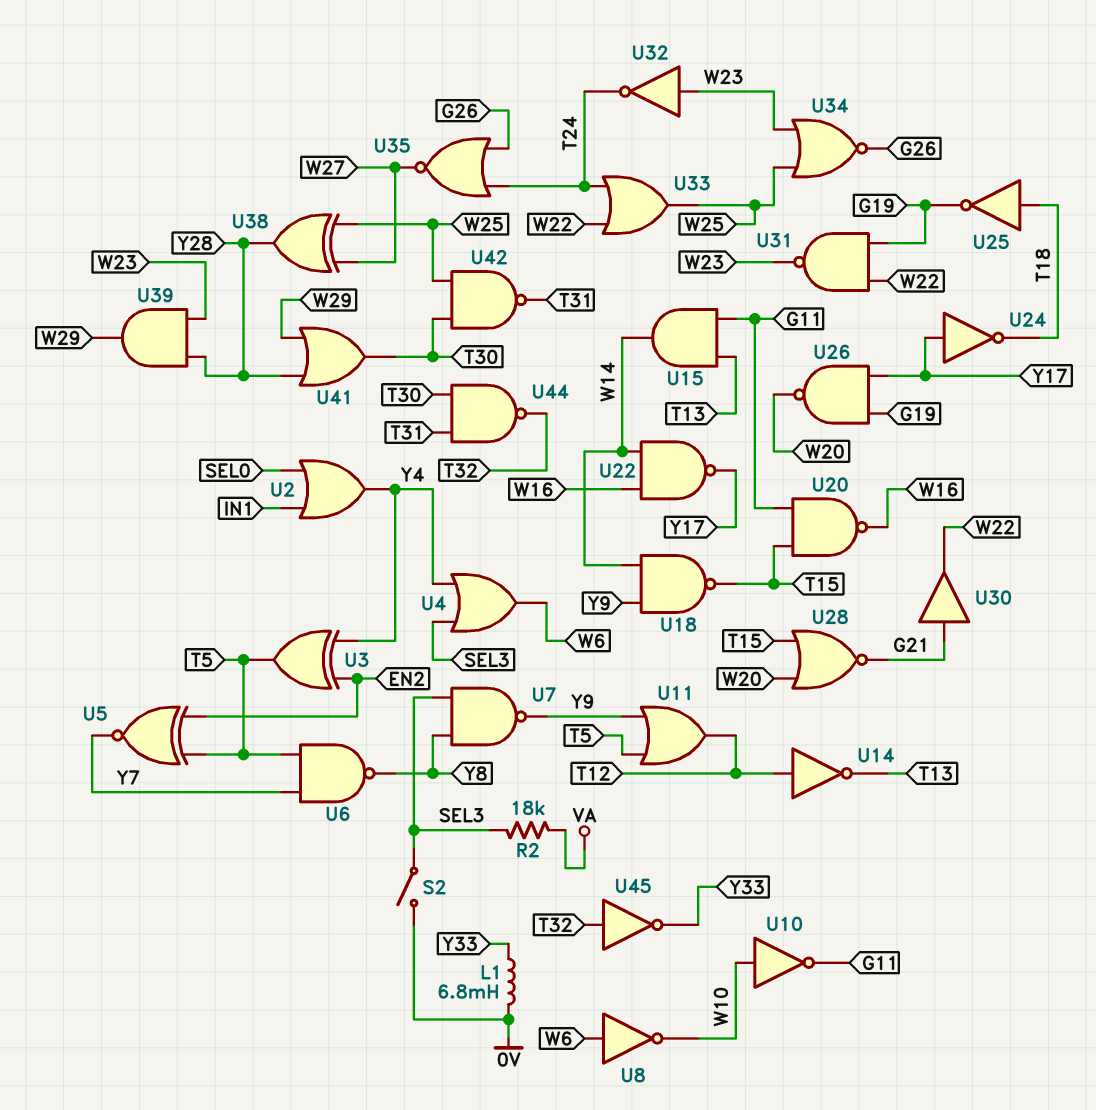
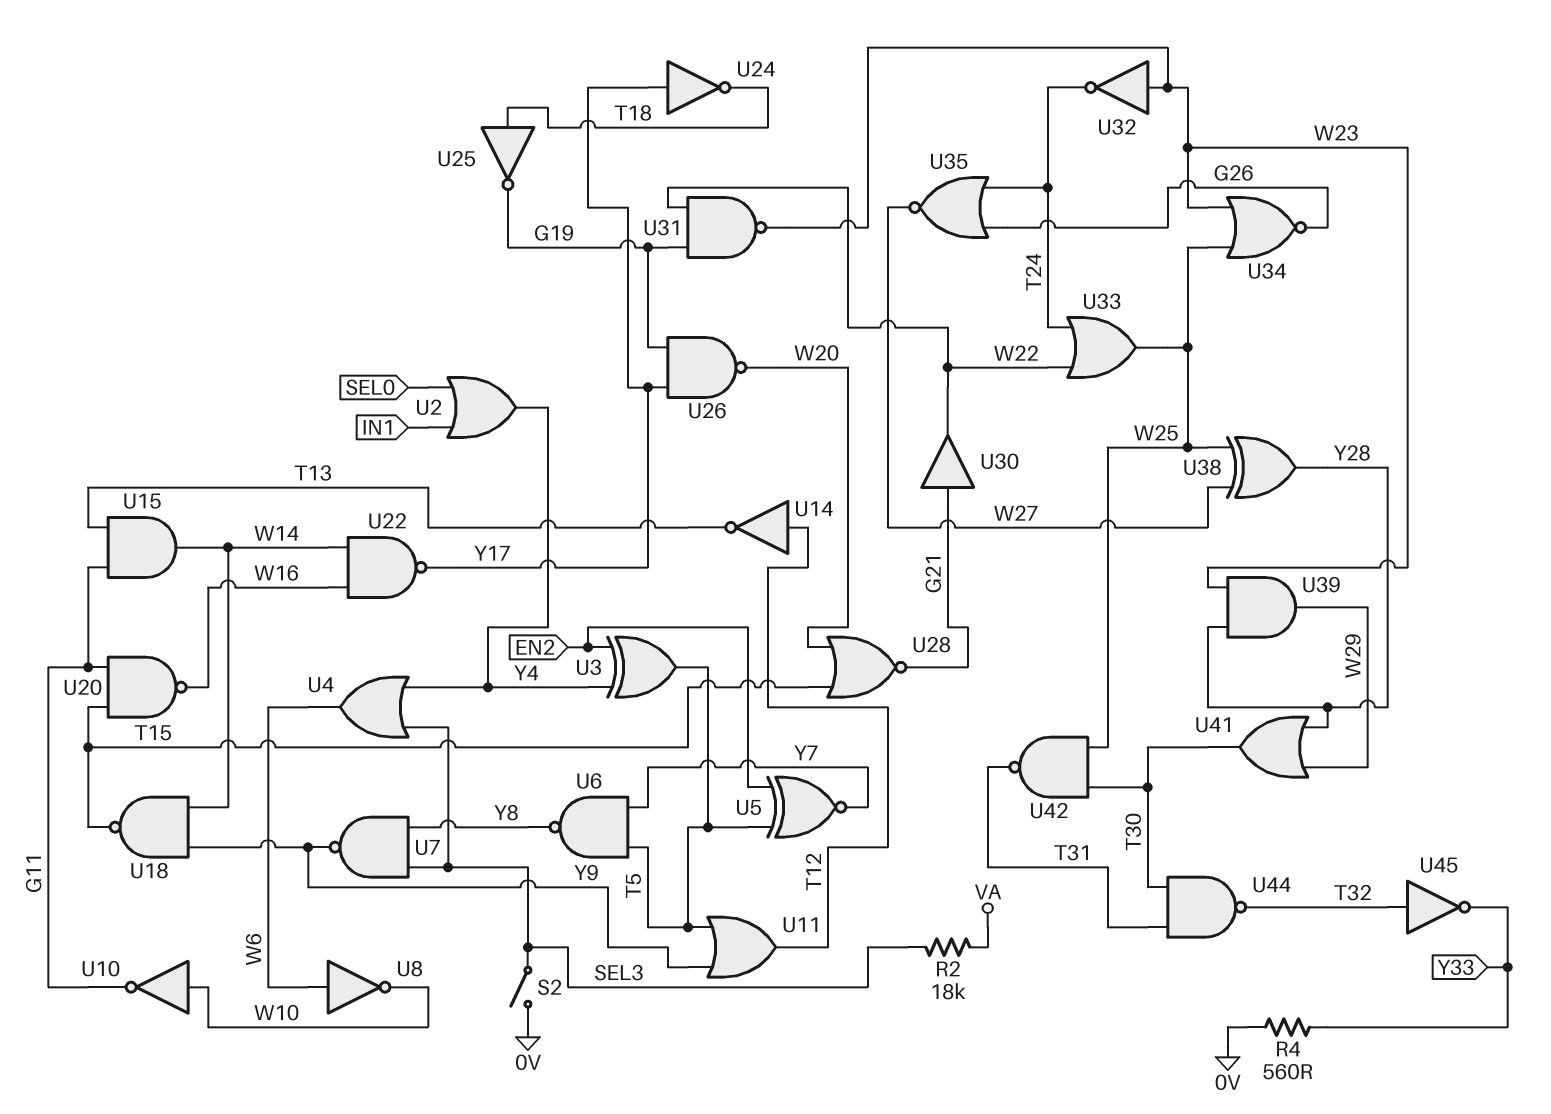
L1: 6.8mH (0V, Y33) -> none
R4: none -> 560 (0V, Y33)

